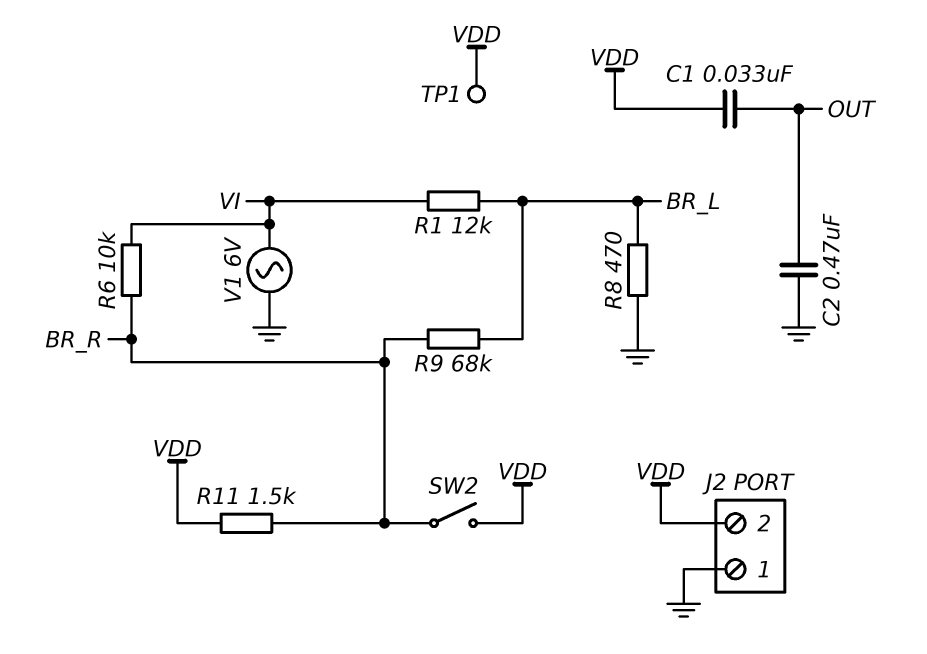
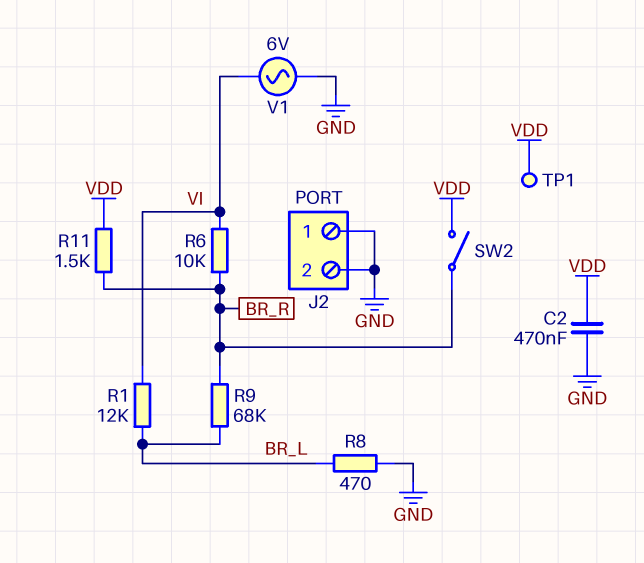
C1: 33nF (OUT, VDD) -> none
C2: 470nF (GND, OUT) -> 470nF (GND, VDD)
J2 pin 2: VDD -> GND

